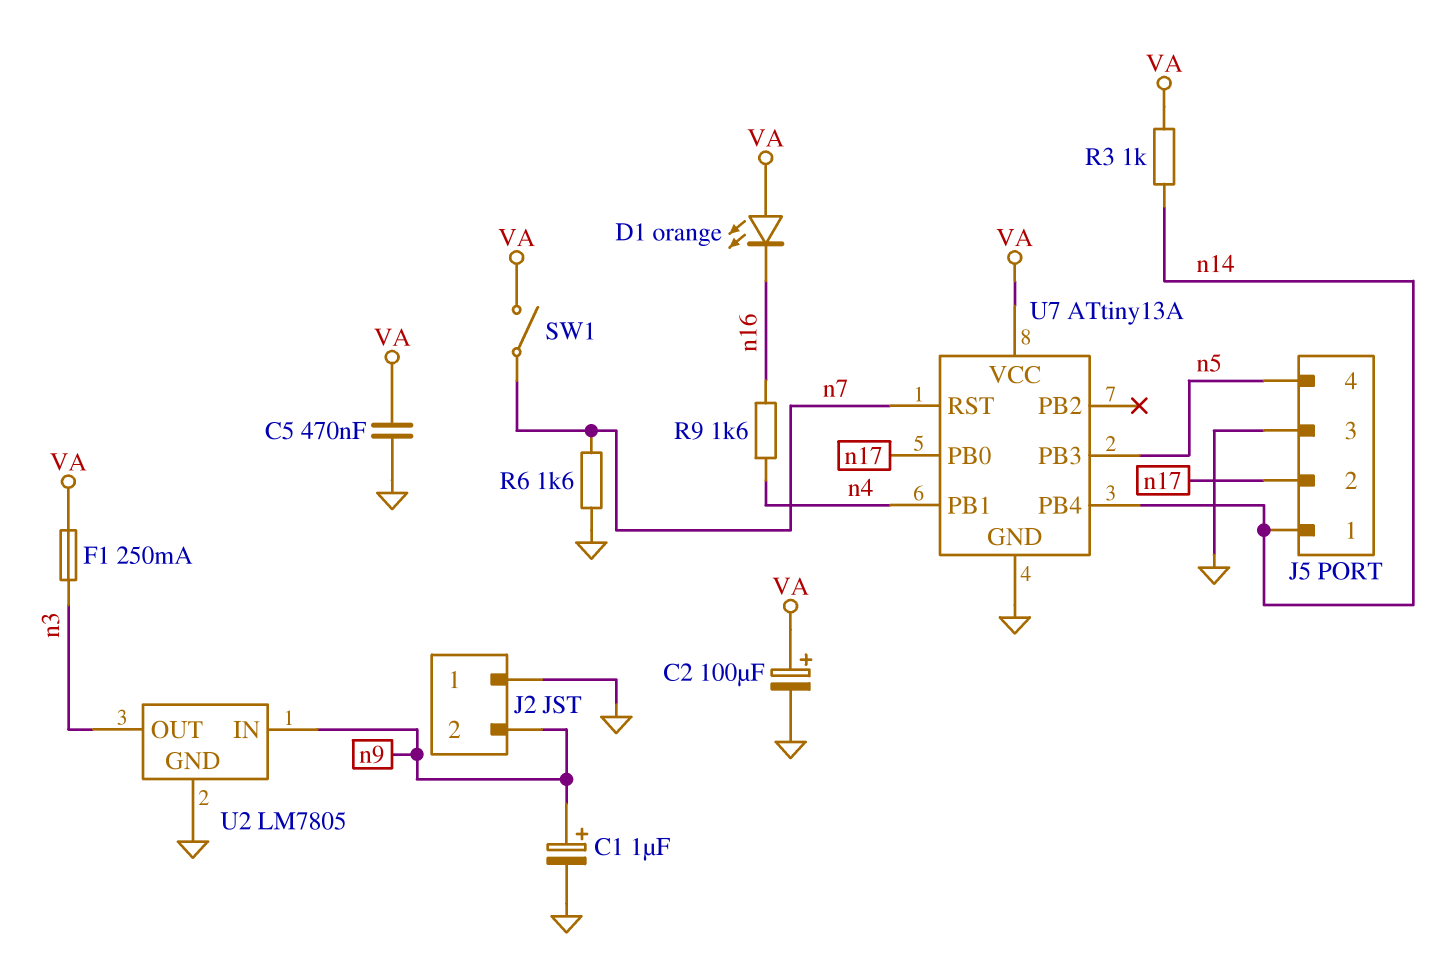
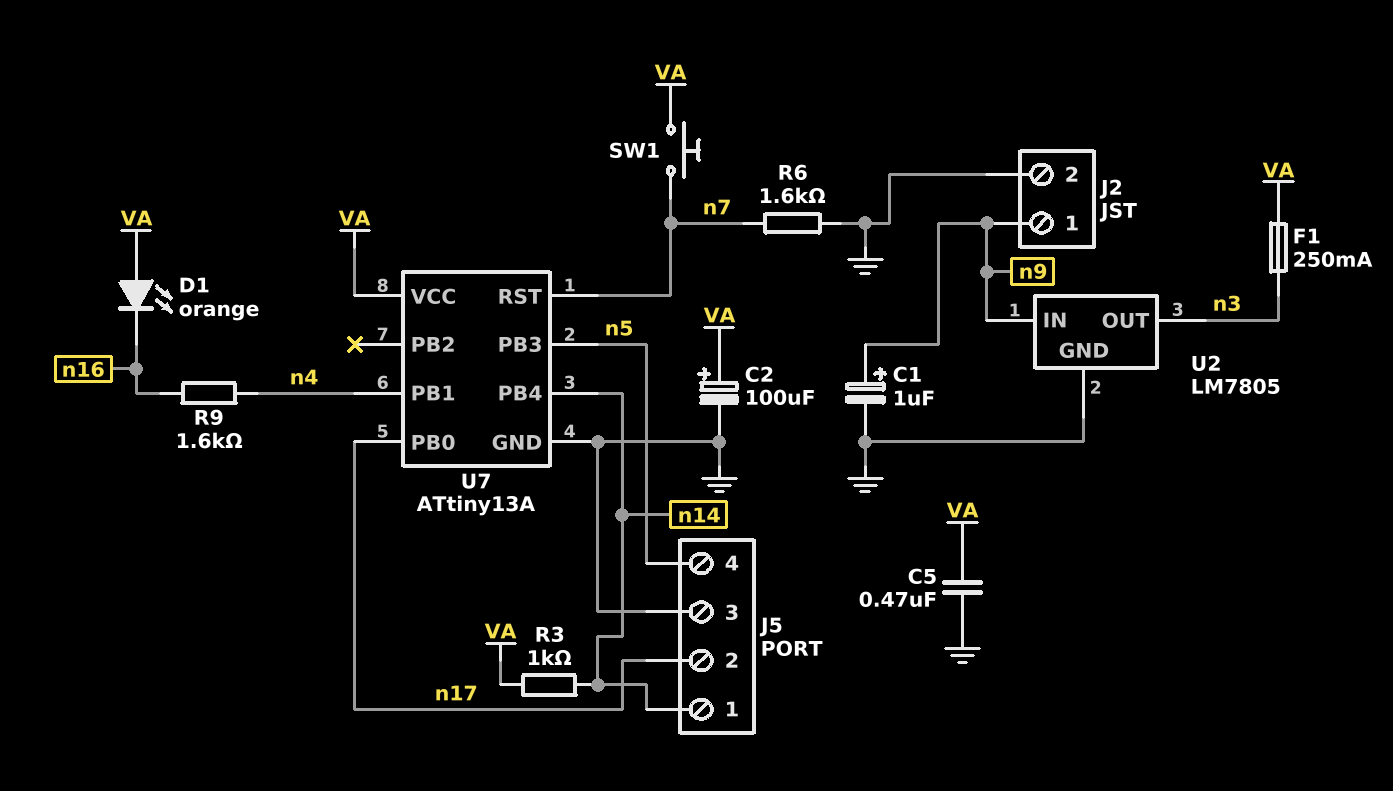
J2 pin 1: GND -> n9
J2 pin 2: n9 -> GND
SW1: switch (VA, n7) -> button (VA, n7)

